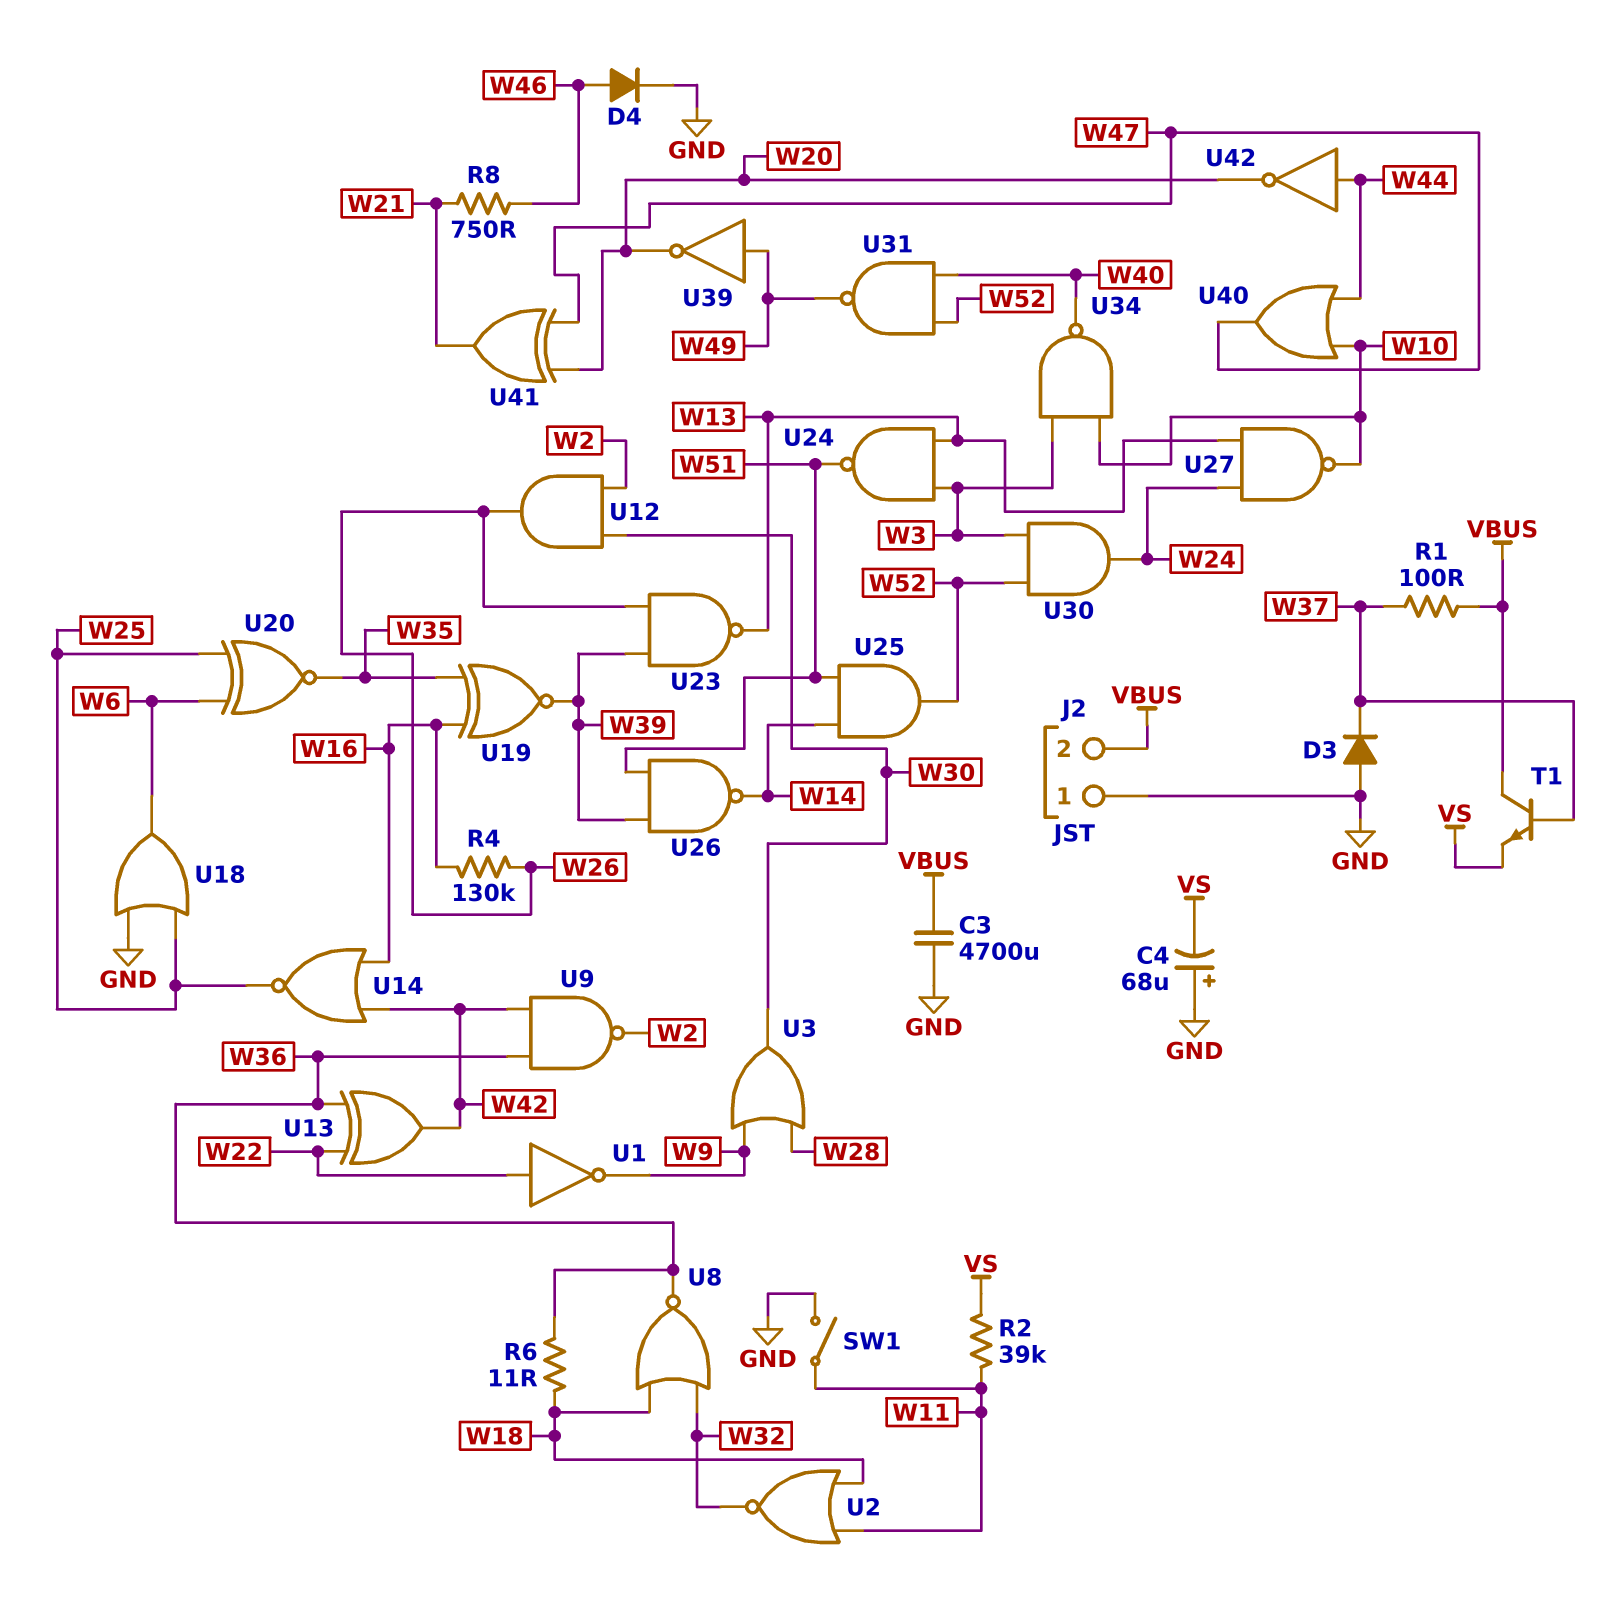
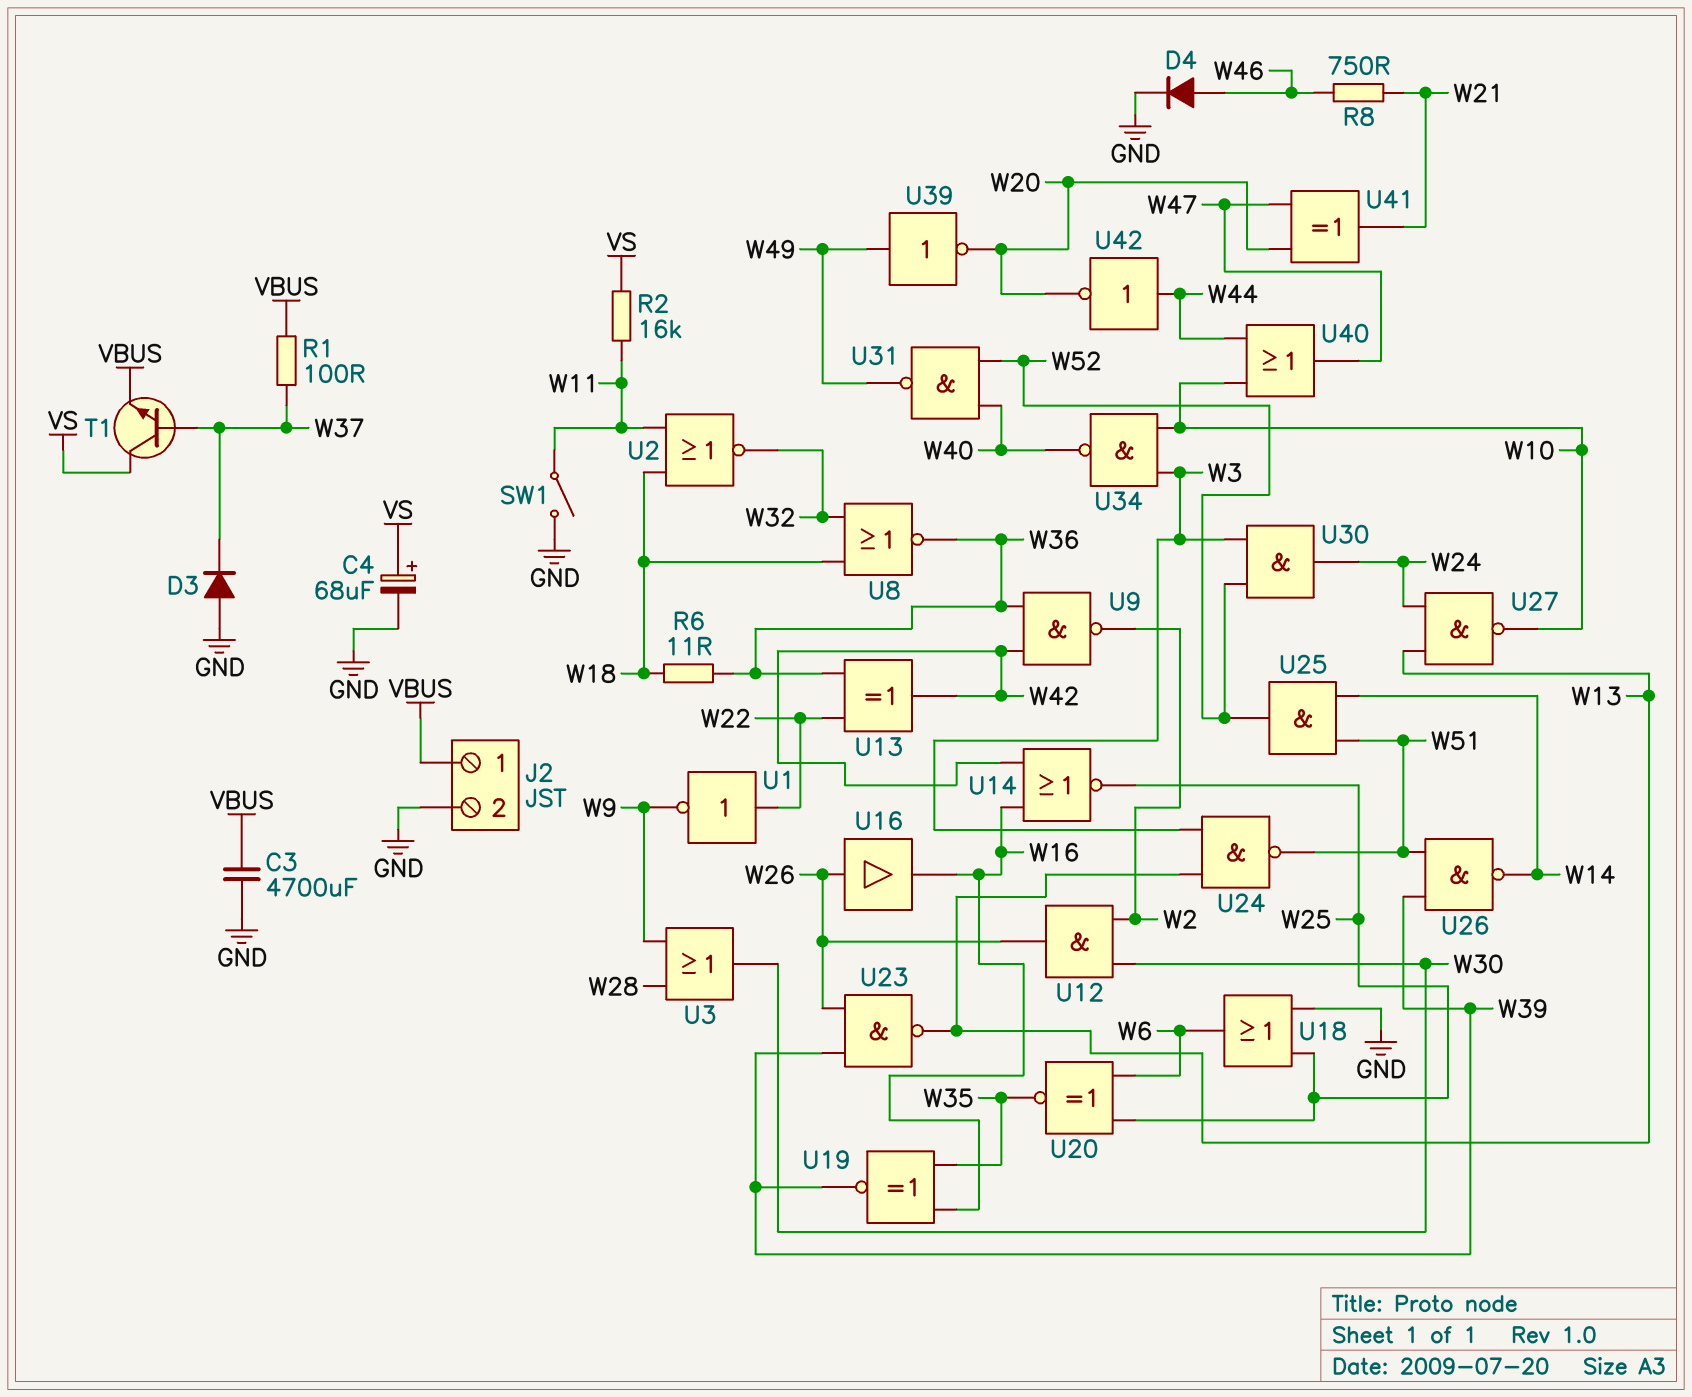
C4: 68uF (plus GND, minus VS) -> 68uF (plus VS, minus GND)
J2 pin 1: GND -> VBUS
J2 pin 2: VBUS -> GND
R2: 39k (VS, W11) -> 16k (VS, W11)
R4: 130k (W16, W26) -> none
T1: NPN (B W37, C VBUS, E VS) -> NPN (B W37, C VS, E VBUS)
U16: none -> buffer (in W26, out W16)

